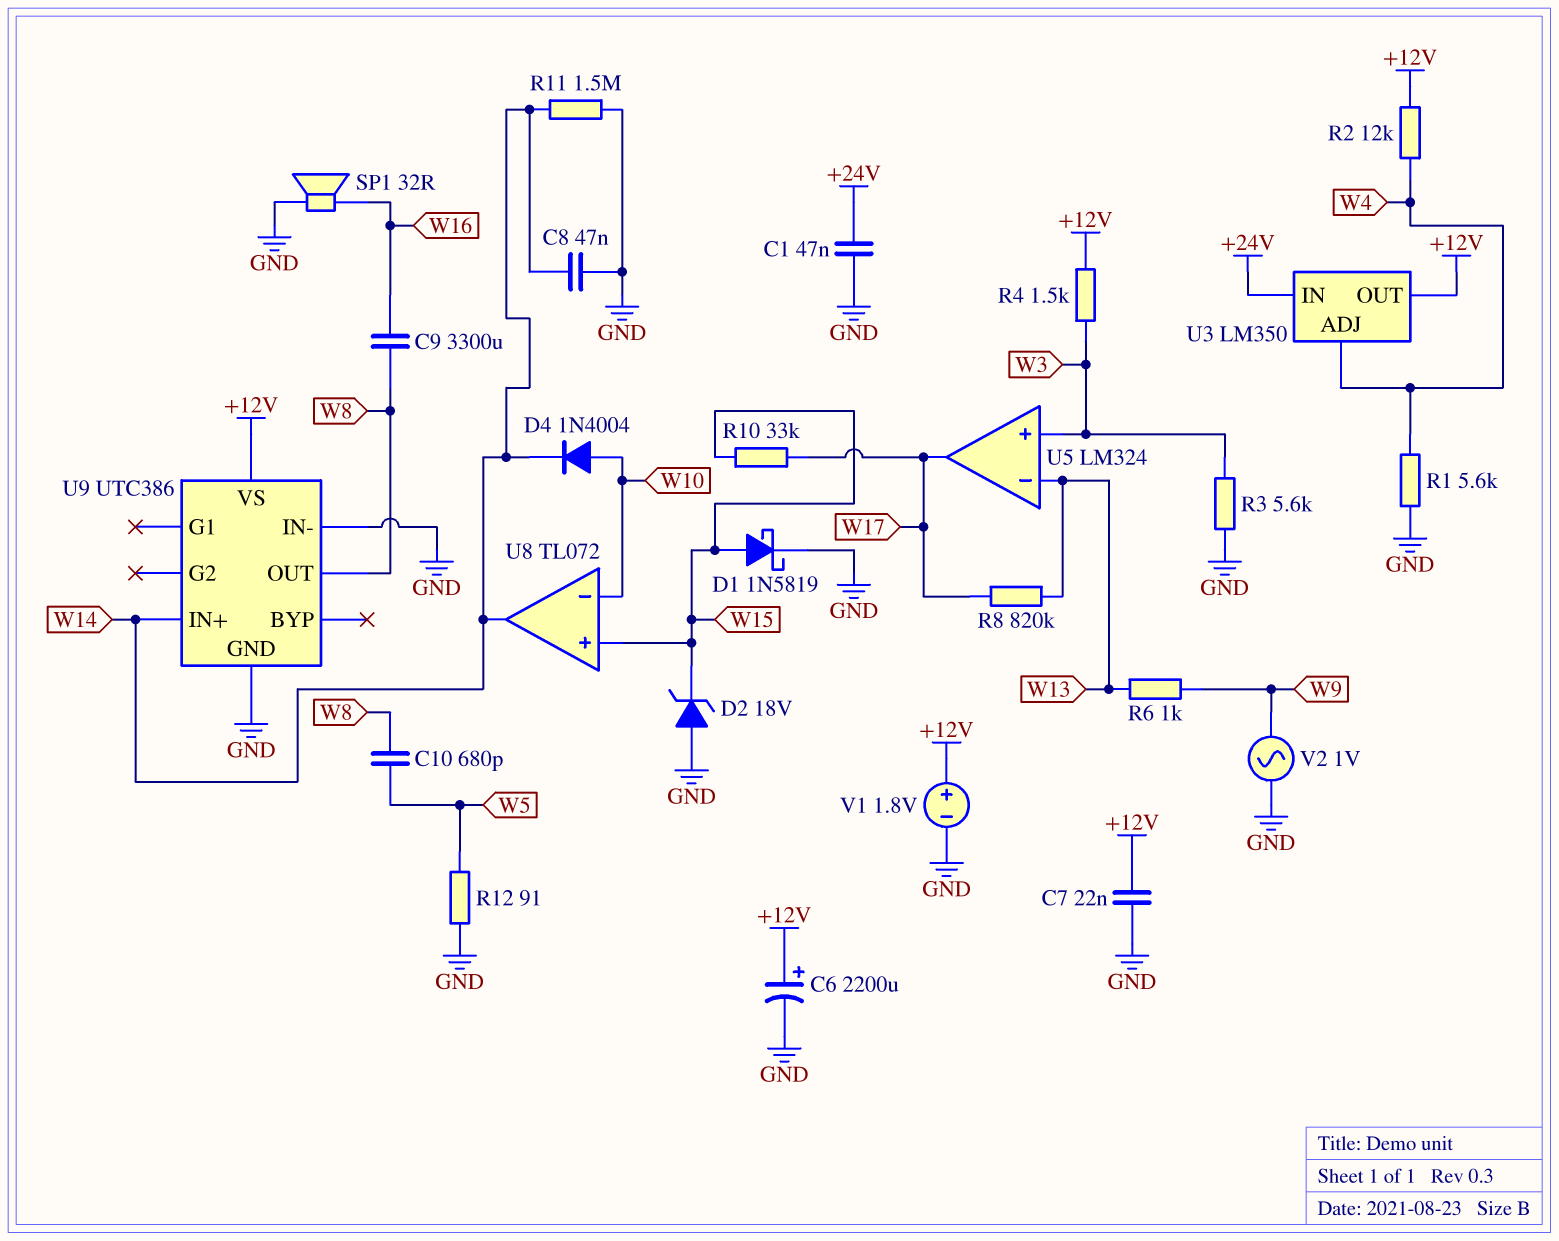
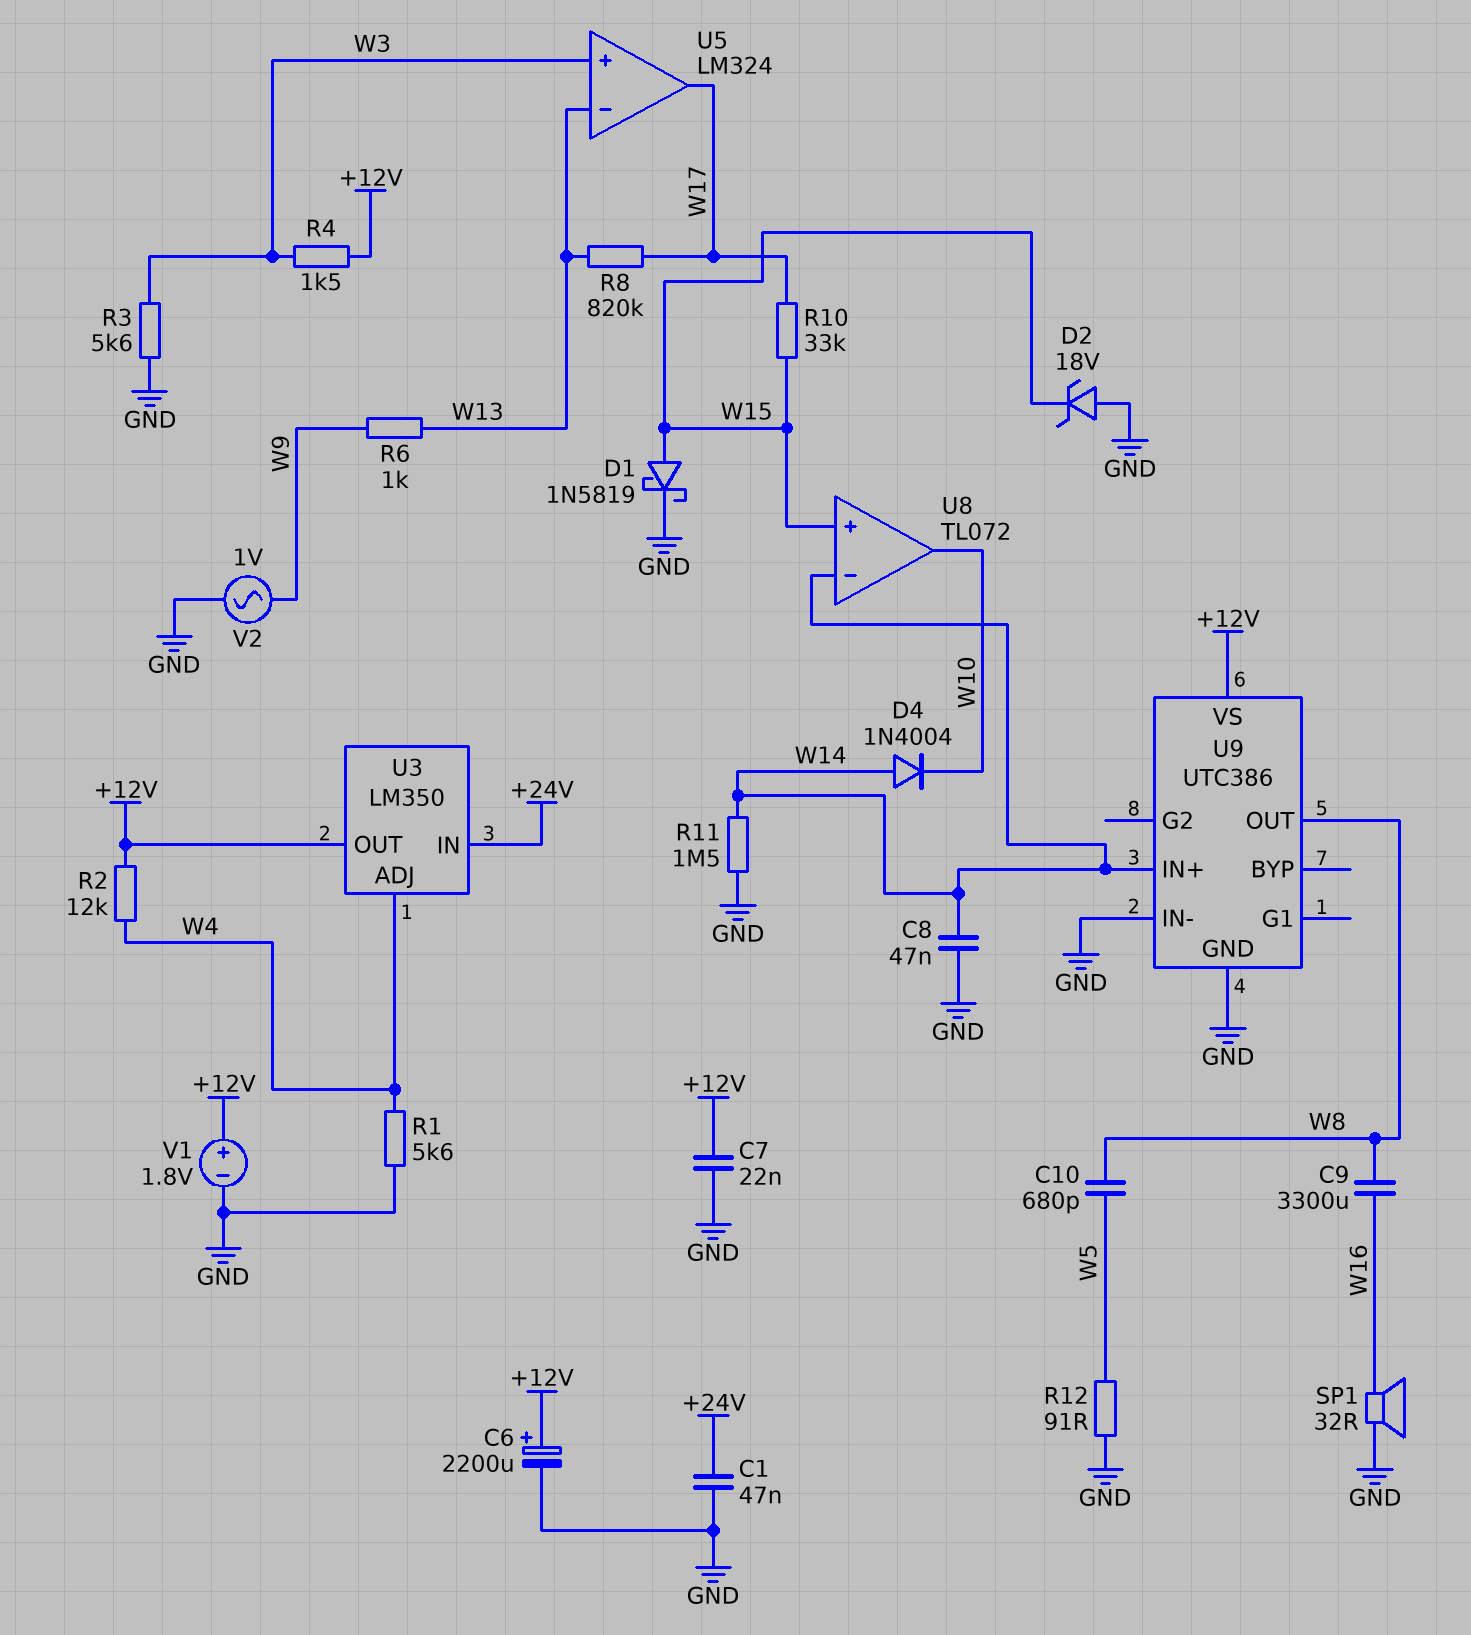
D4: diode 1N4004 (A W10, K W14) -> diode 1N4004 (A W14, K W10)
U8 pin in-: W10 -> W14
U8 pin out: W14 -> W10

